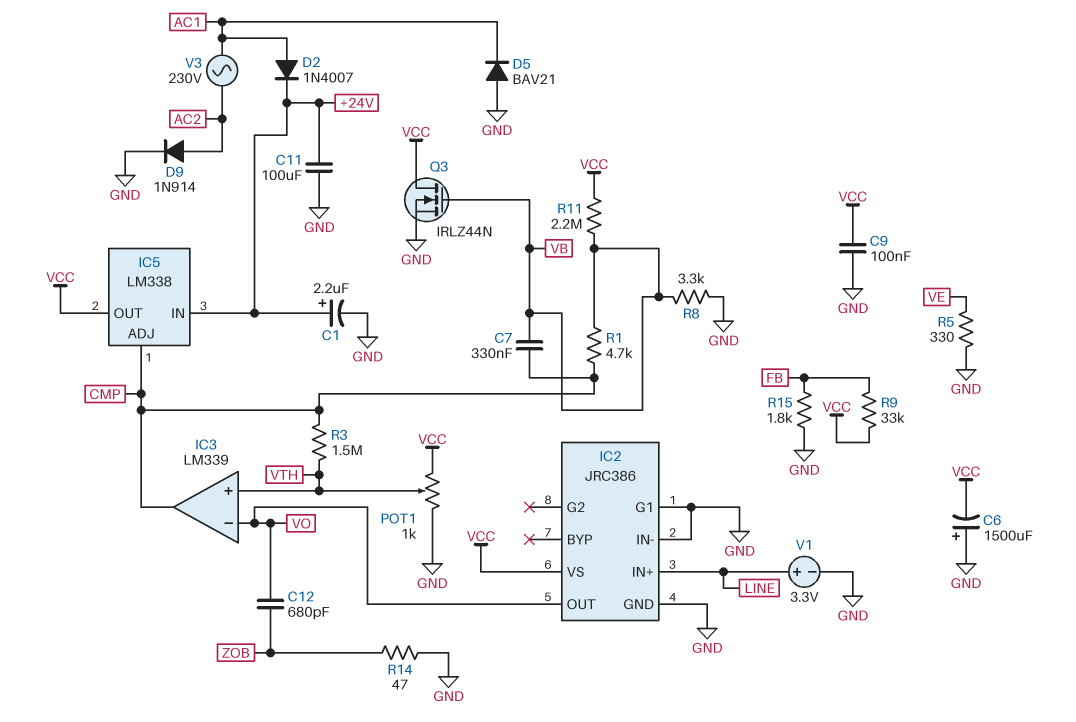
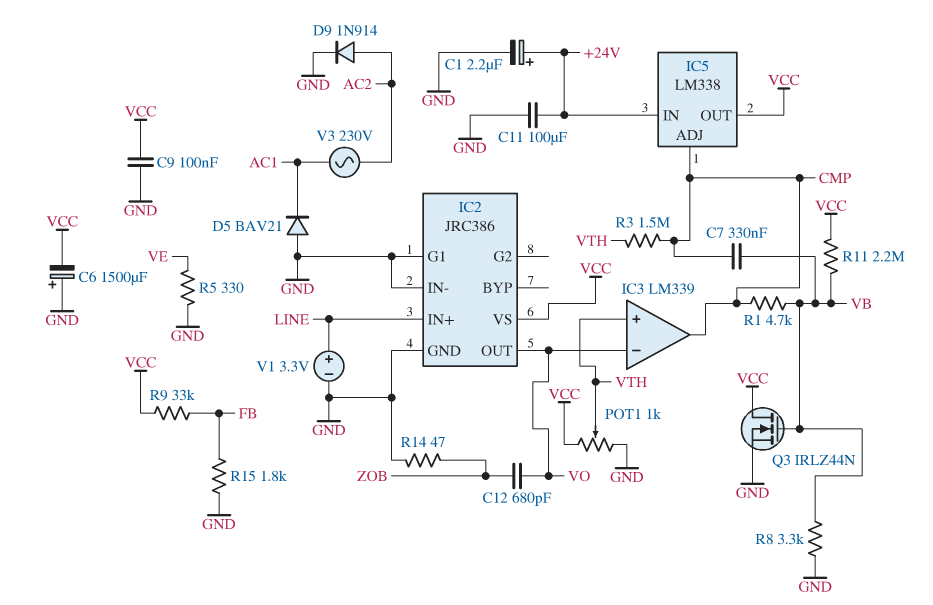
D2: diode 1N4007 (A AC1, K +24V) -> none

